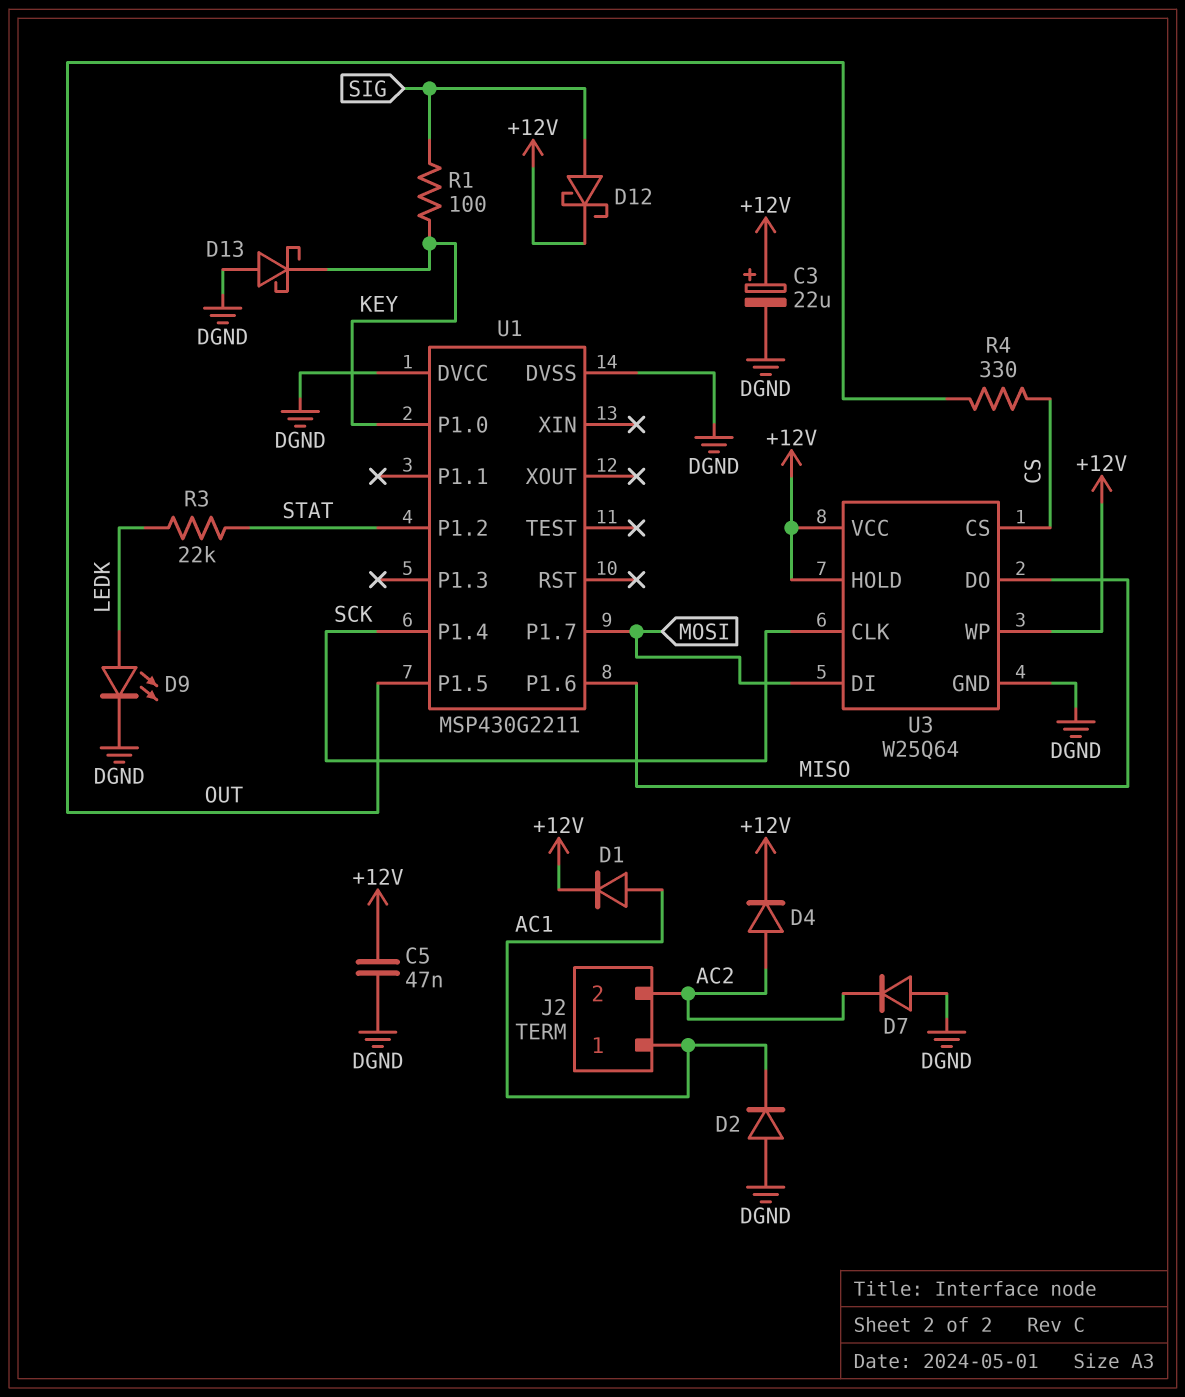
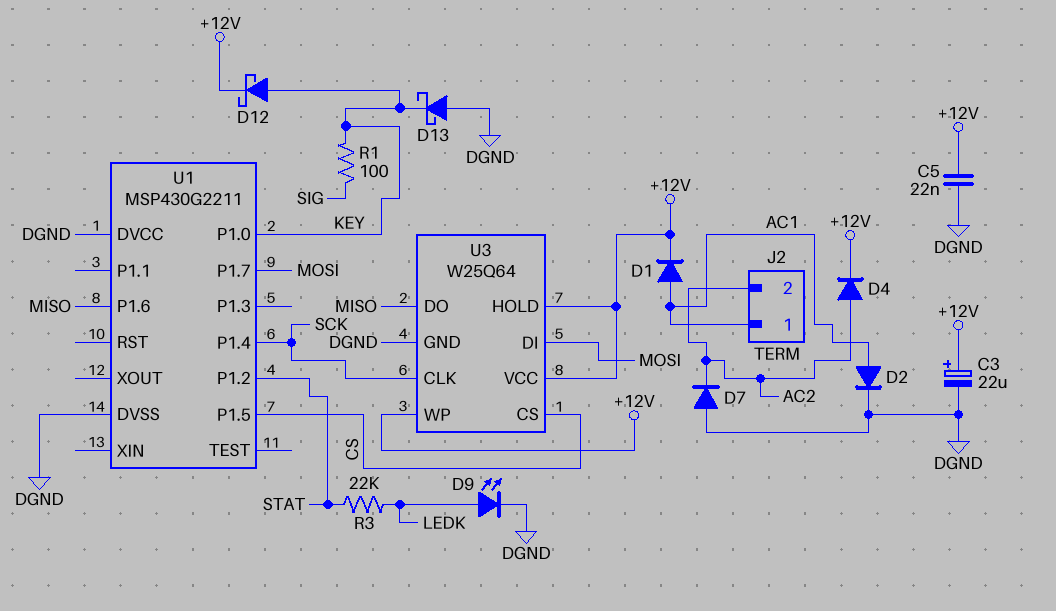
C5: 47nF (+12V, DGND) -> 22nF (+12V, DGND)
D2: diode (A DGND, K AC1) -> diode (A AC1, K DGND)
D12: schottky (A SIG, K +12V) -> schottky (A KEY, K +12V)
R4: 330 (CS, OUT) -> none
U1 pin P1.5: OUT -> CS

